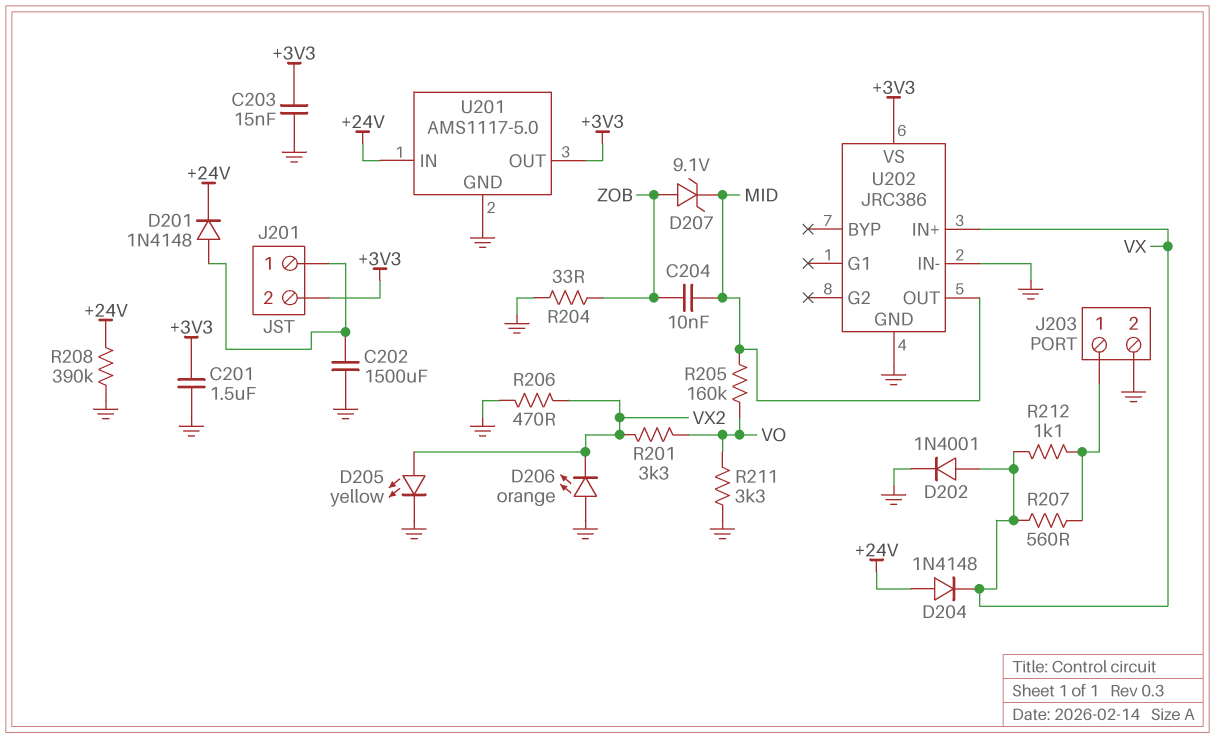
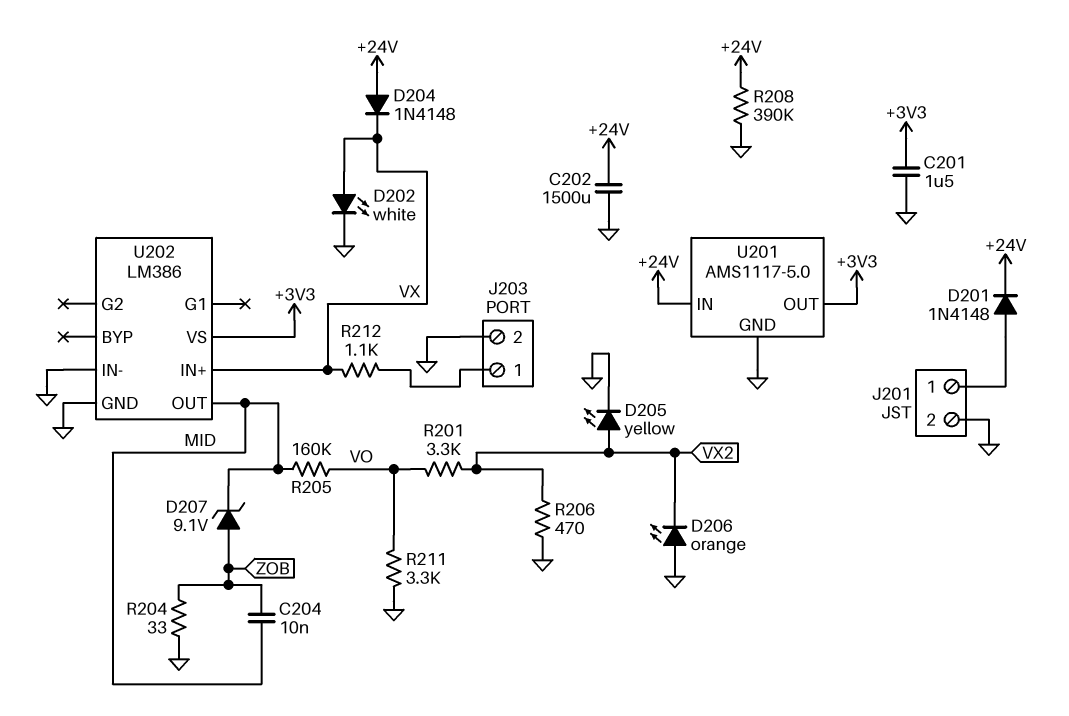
C202: 1500uF (GND, J201/1) -> 1500uF (+24V, GND)
C203: 15nF (+3V3, GND) -> none
D202: diode 1N4001 (A VX, K GND) -> LED white (A VX, K GND)
J201 pin 2: +3V3 -> GND
R207: 560 (J203/1, VX) -> none
U202: JRC386 -> LM386

